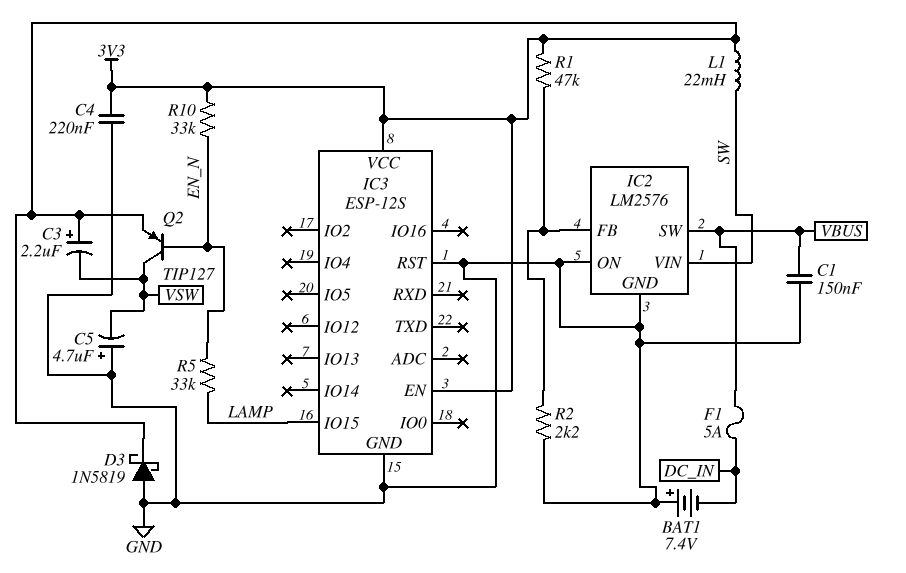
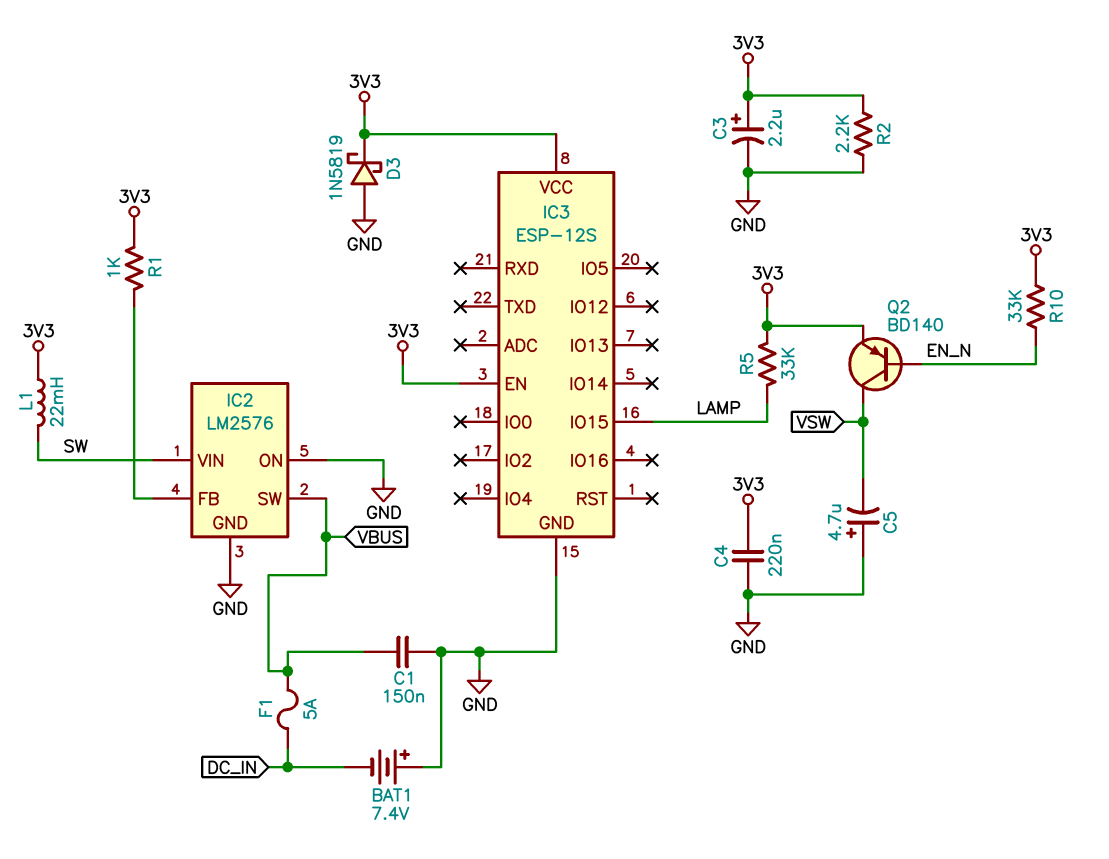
C3: 2.2uF (plus 3V3, minus VSW) -> 2.2uF (plus 3V3, minus GND)
IC3 pin RST: GND -> none
Q2: PNP TIP127 (B EN_N, C VSW, E 3V3) -> PNP BD140 (B EN_N, C VSW, E 3V3)
R1: 47k (3V3, IC2/FB) -> 1k (3V3, IC2/FB)
R2: 2.2k (GND, IC2/FB) -> 2.2k (3V3, GND)
R5: 33k (EN_N, LAMP) -> 33k (3V3, LAMP)

